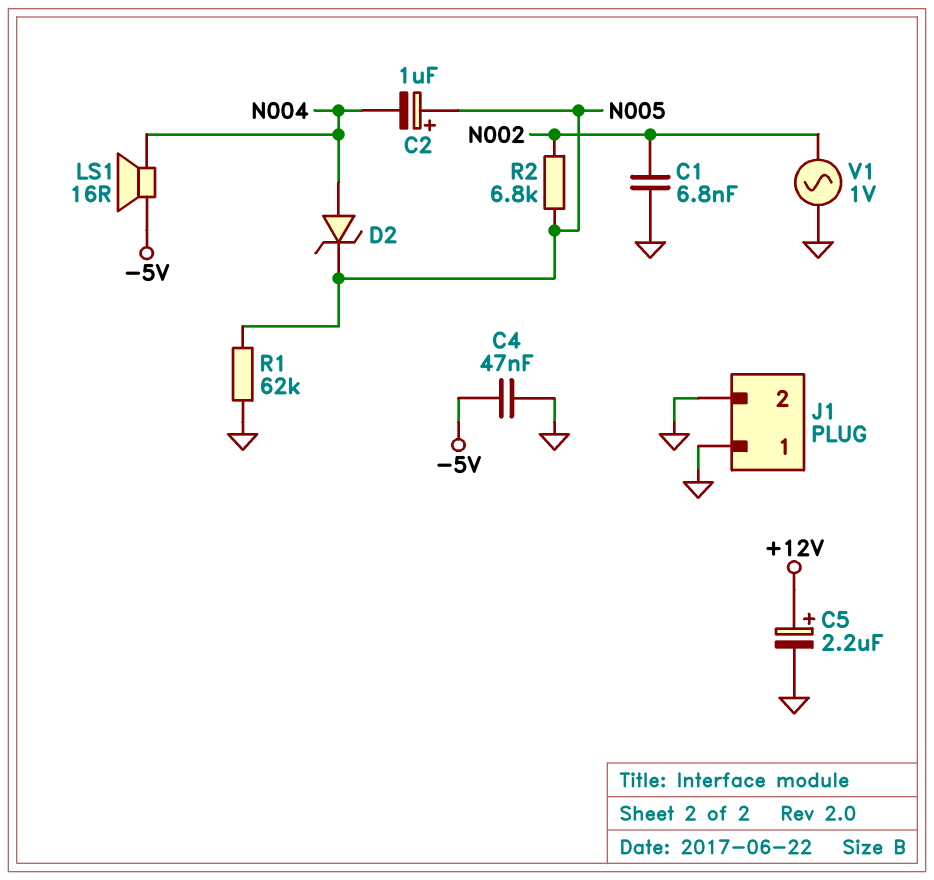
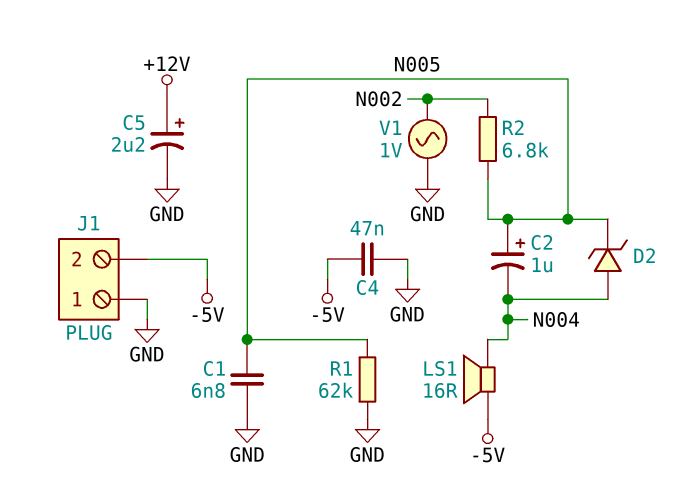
C1: 6.8nF (GND, N002) -> 6.8nF (GND, N005)
J1 pin 2: GND -> -5V

